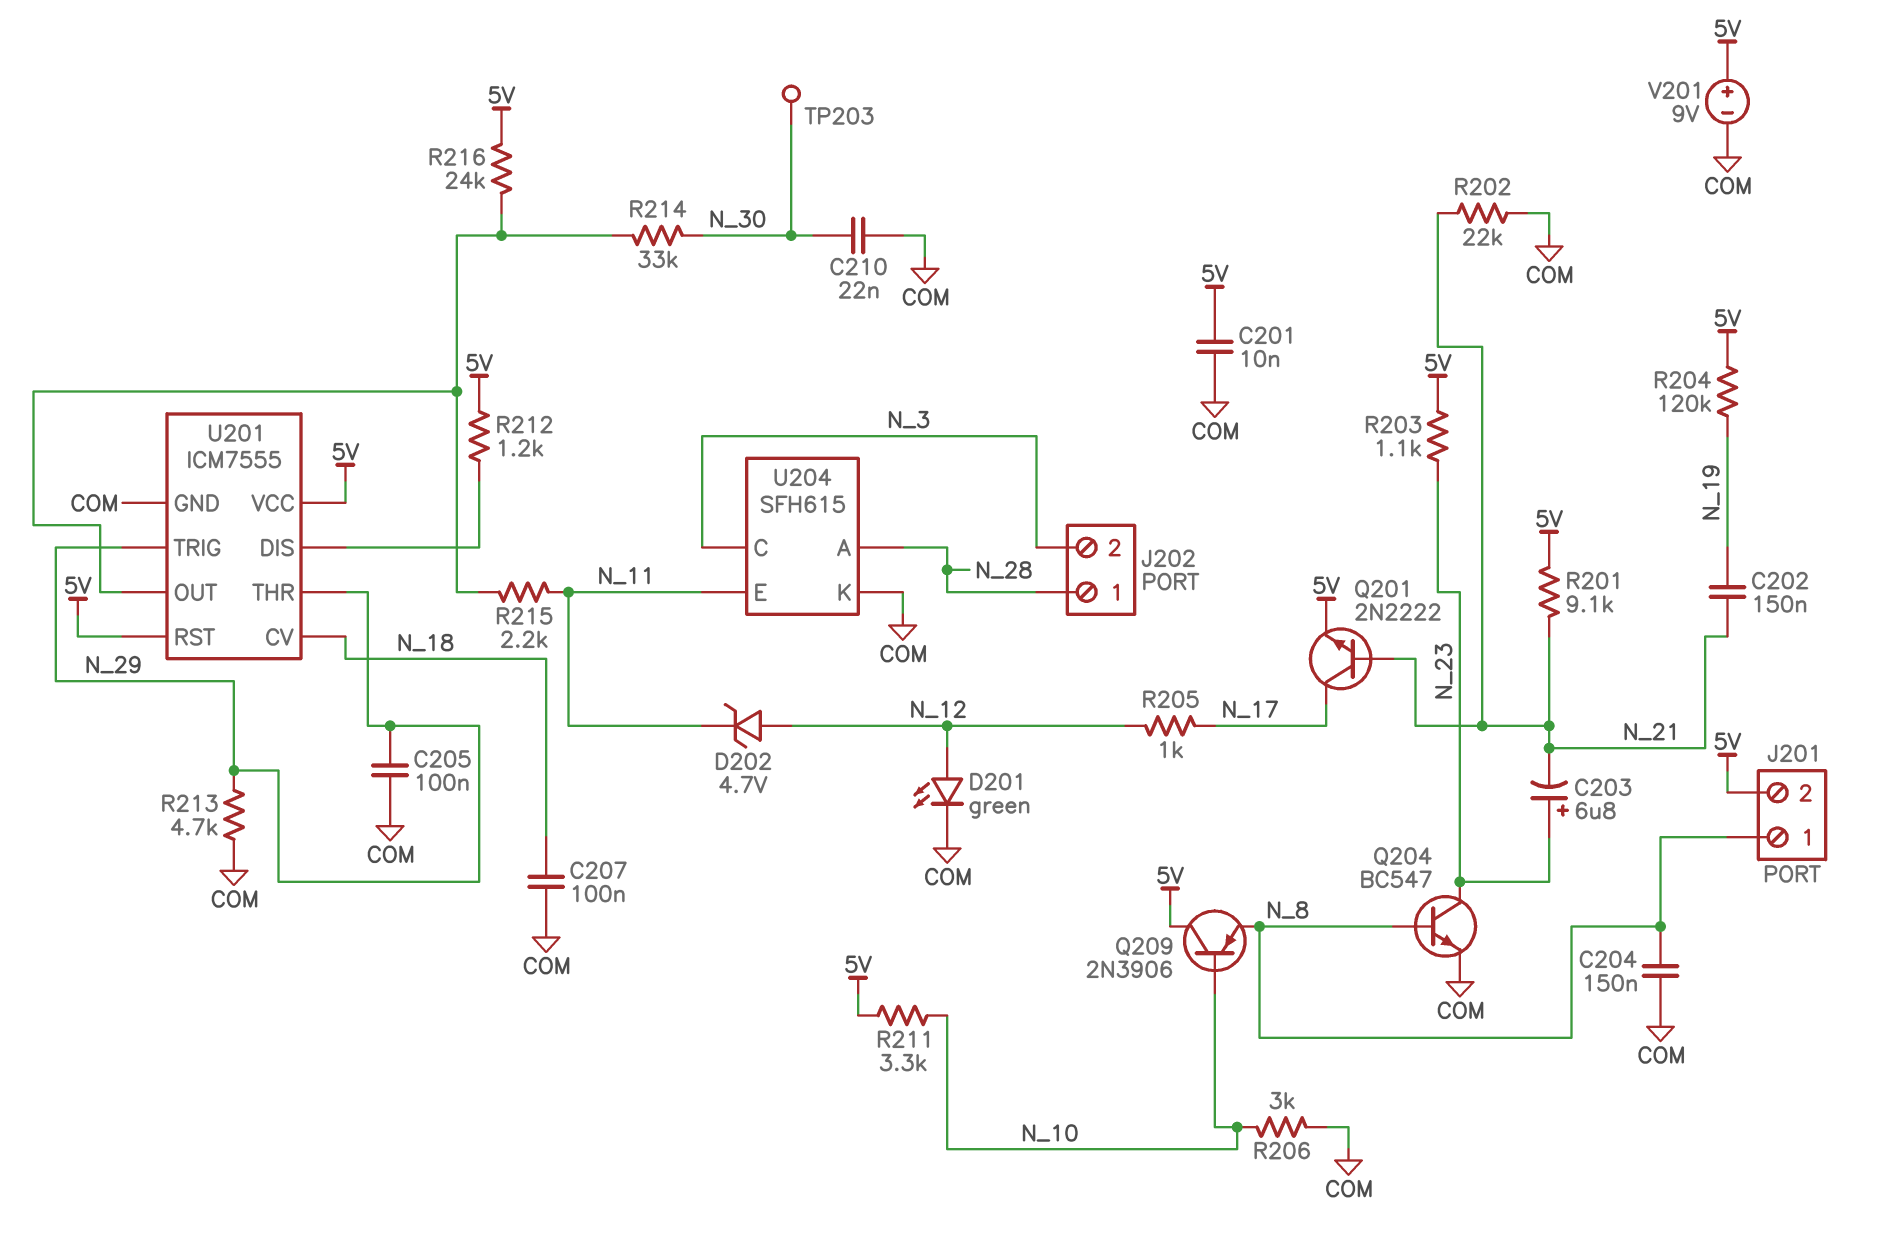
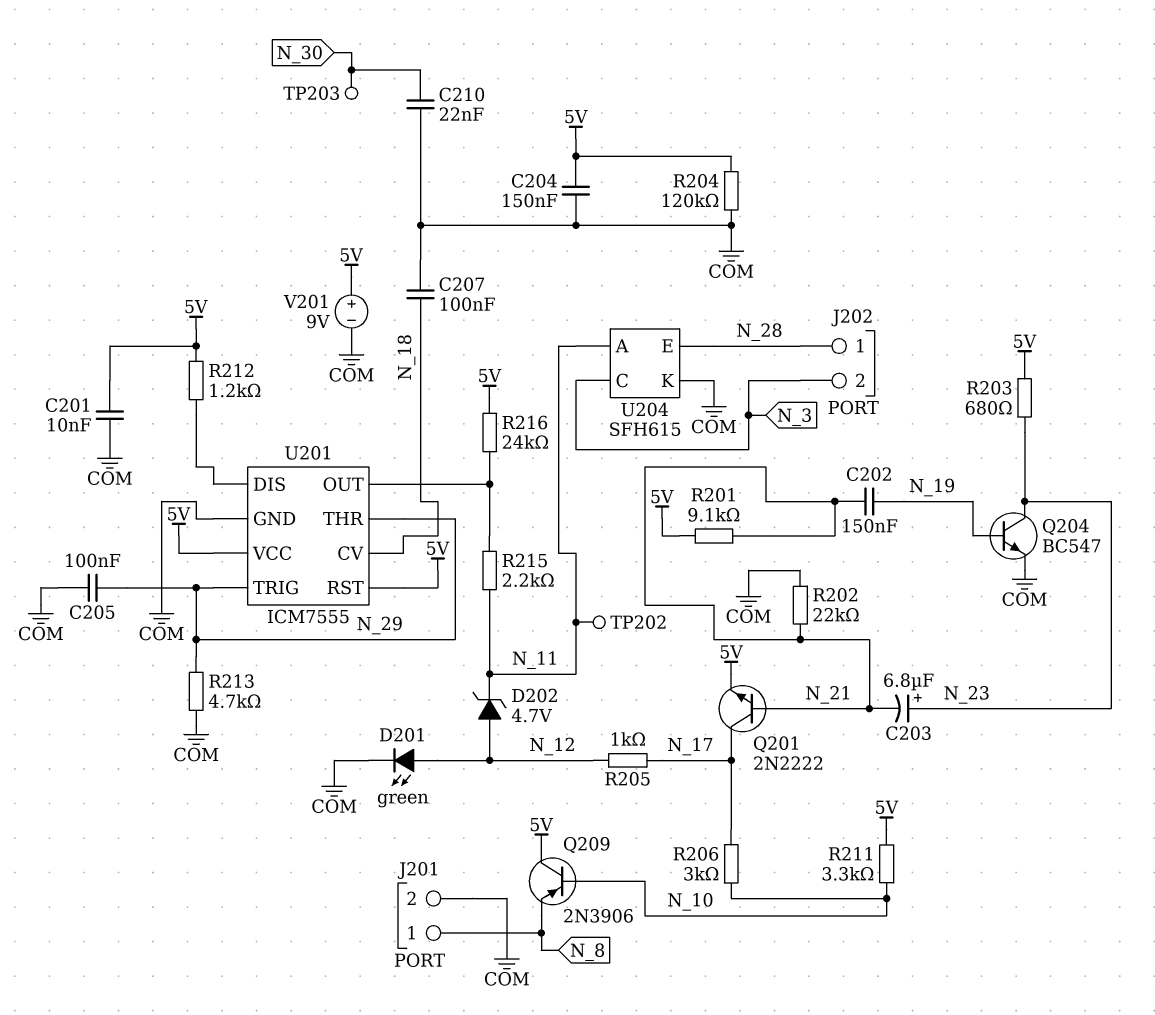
C204: 150nF (COM, N_8) -> 150nF (5V, COM)
J201 pin 2: 5V -> COM
Q204: NPN BC547 (B N_8, C N_23, E COM) -> NPN BC547 (B N_19, C N_23, E COM)
R203: 1.1k (5V, N_23) -> 680 (5V, N_23)
R204: 120k (5V, N_19) -> 120k (5V, COM)
R206: 3k (COM, N_10) -> 3k (N_10, N_17)
R214: 33k (N_30, U201/OUT) -> none
TP202: none -> test point (N_11)
U204 pin A: N_28 -> N_11
U204 pin E: N_11 -> N_28

